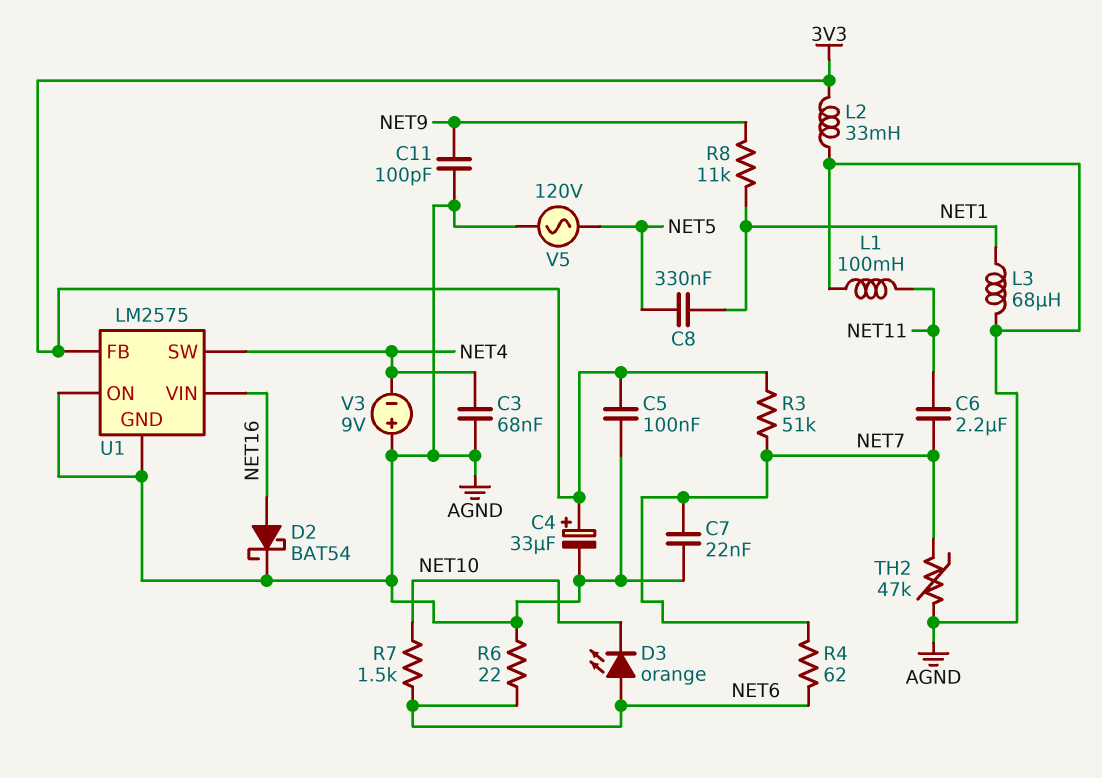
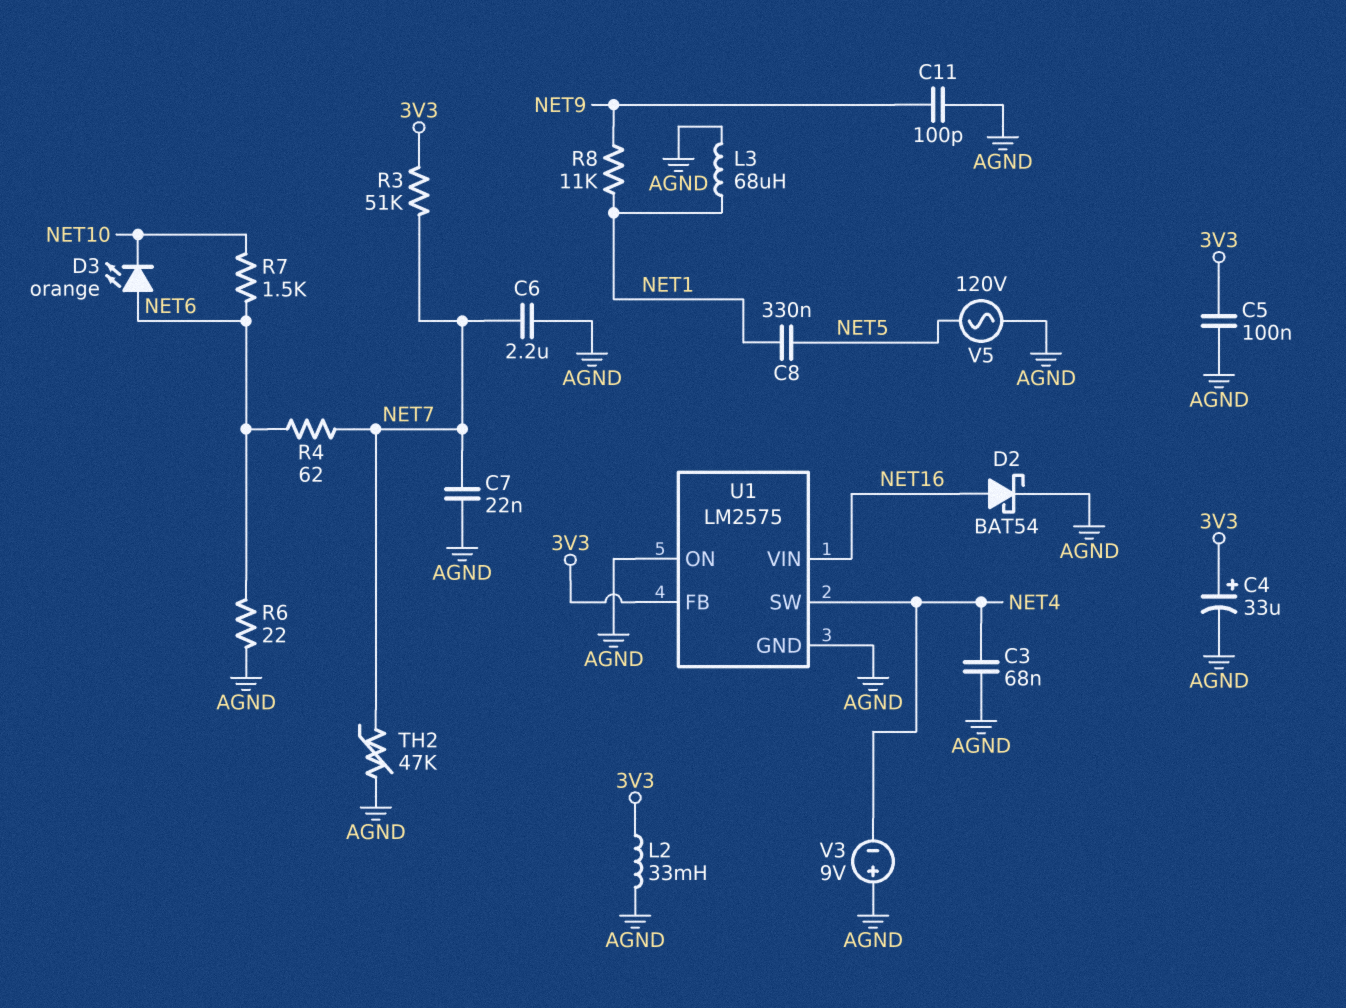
C6: 2.2uF (NET7, NET11) -> 2.2uF (AGND, NET7)
L1: 100mH (AGND, NET11) -> none

